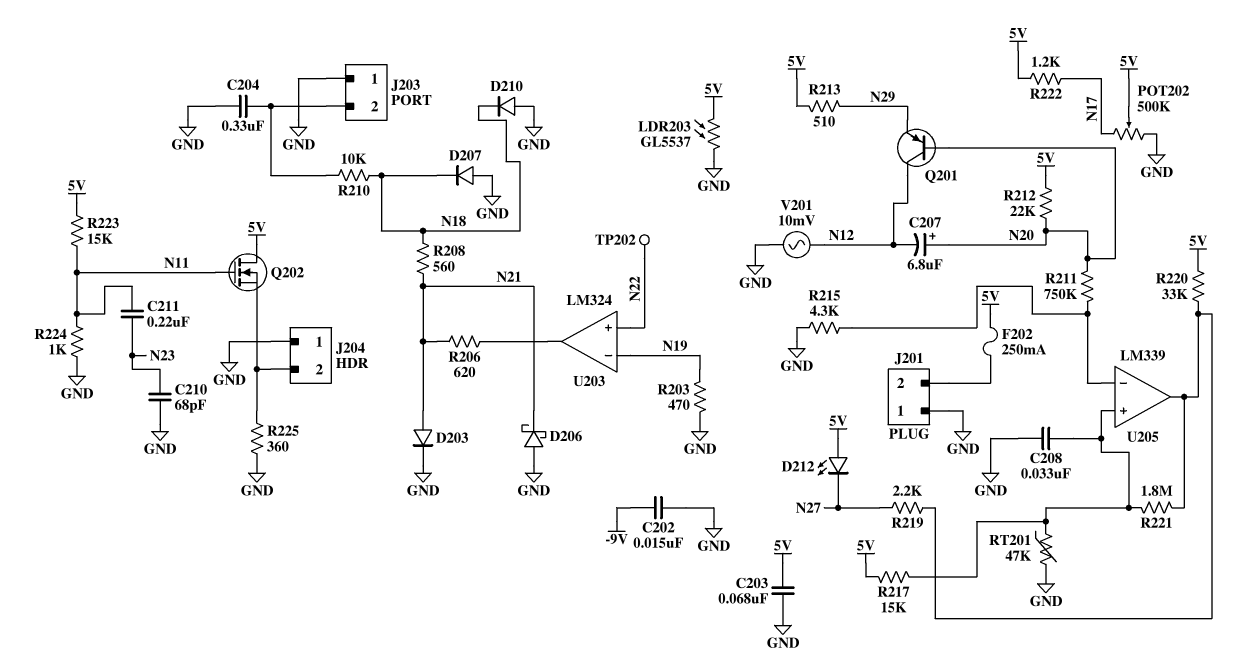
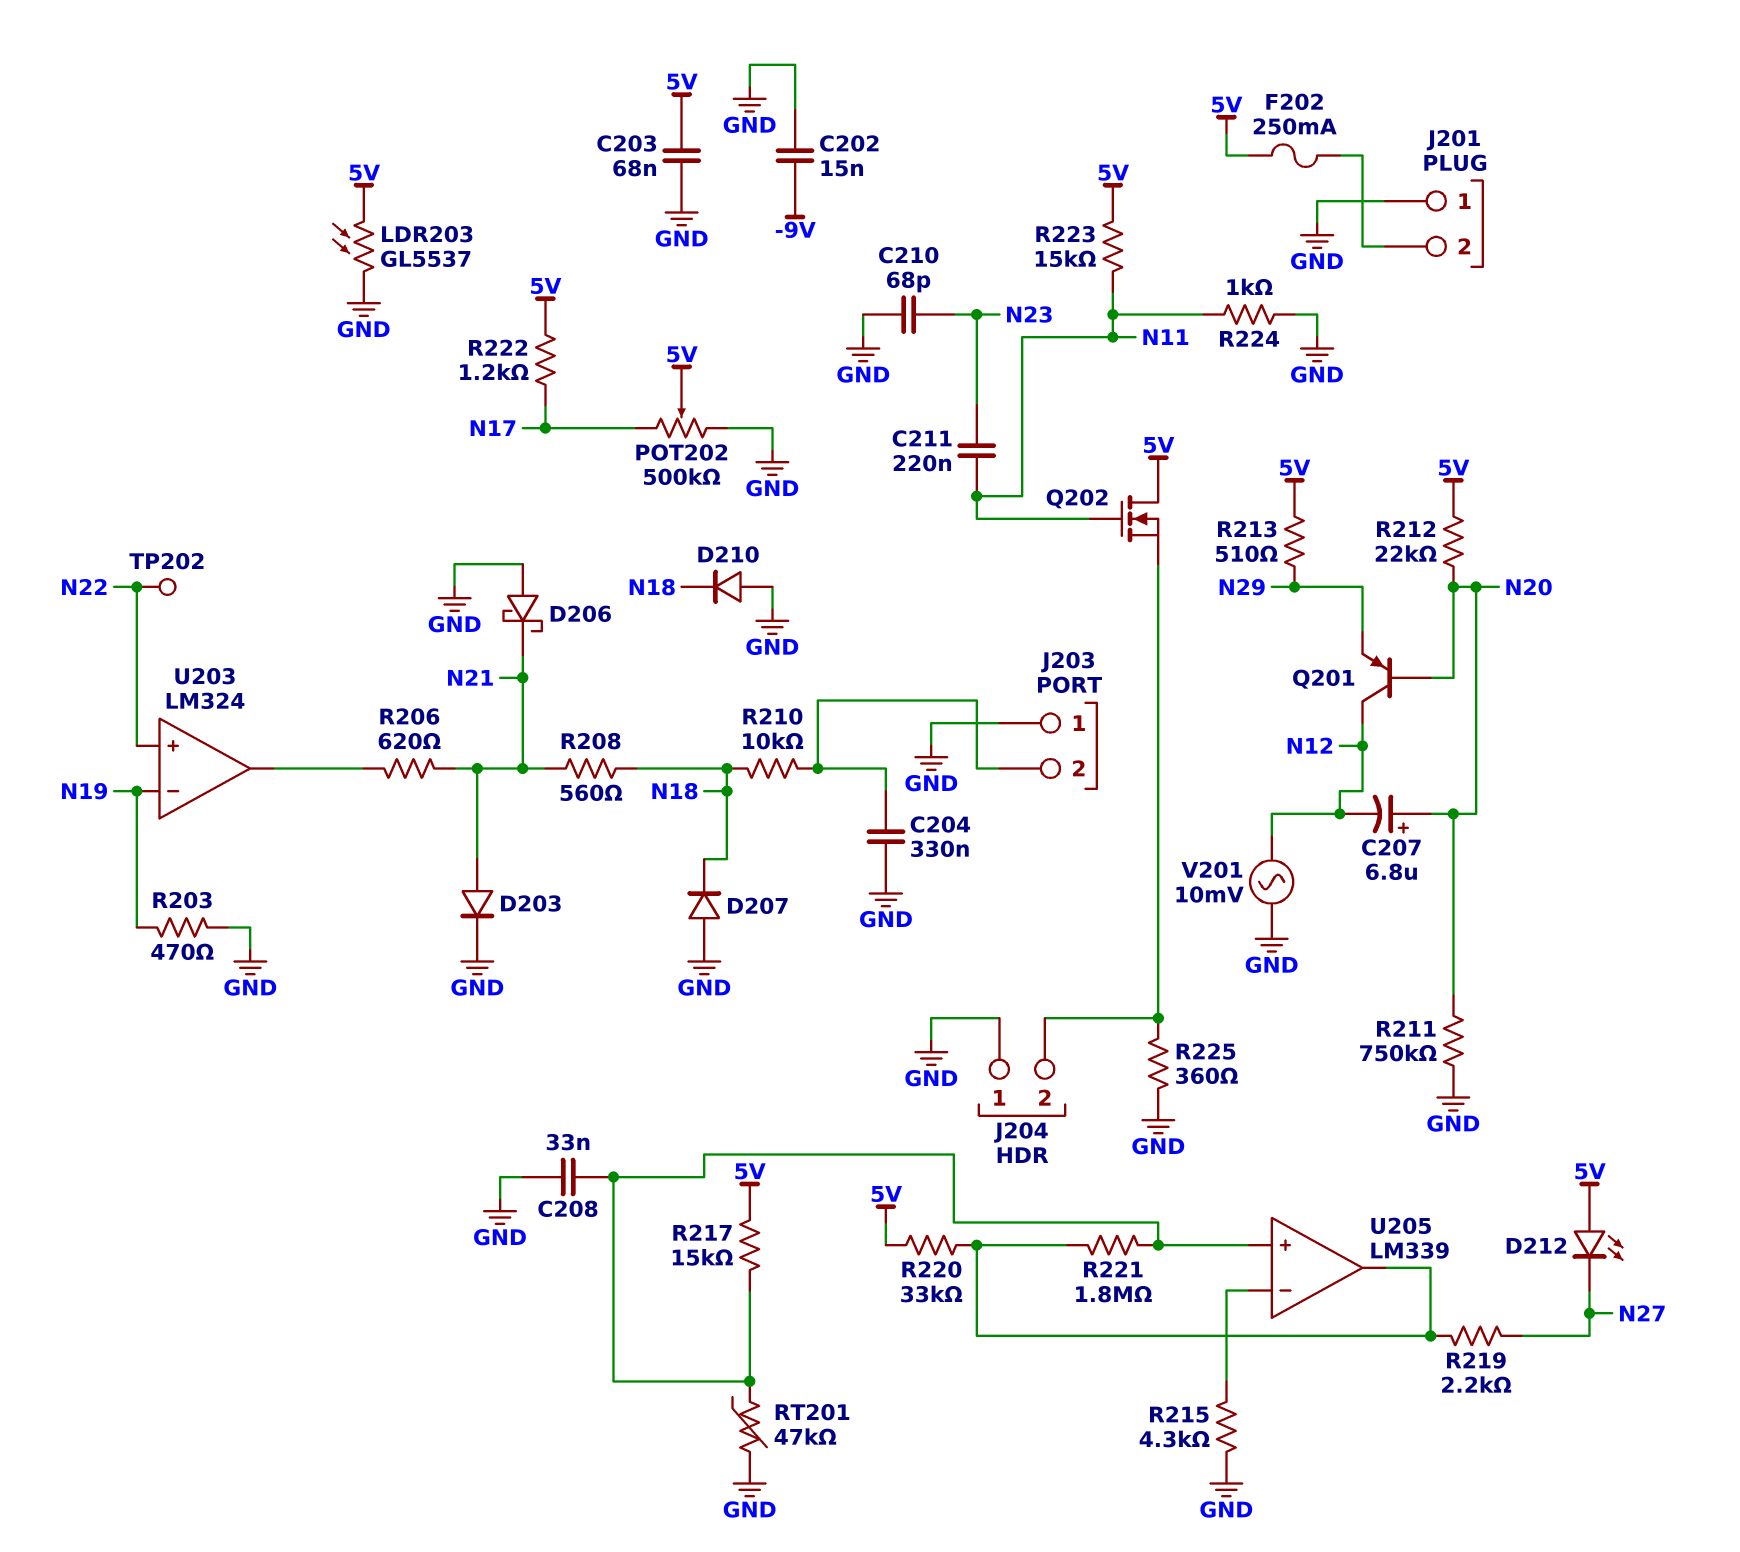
R211: 750k (N20, U205/in-) -> 750k (GND, N20)

